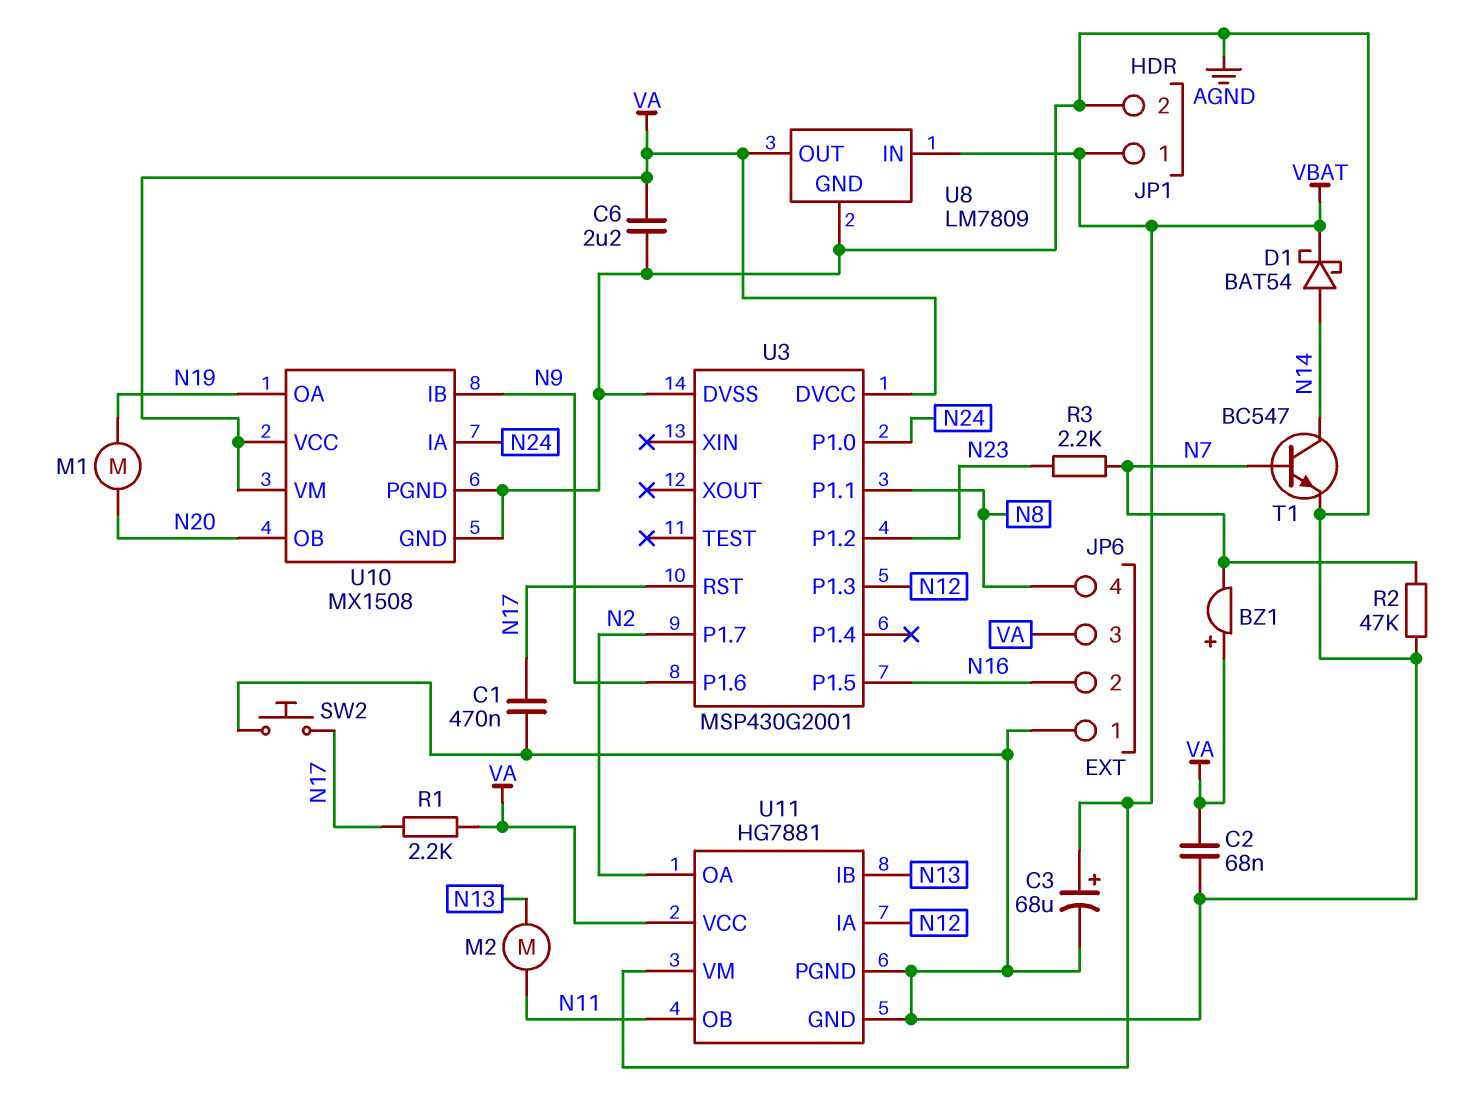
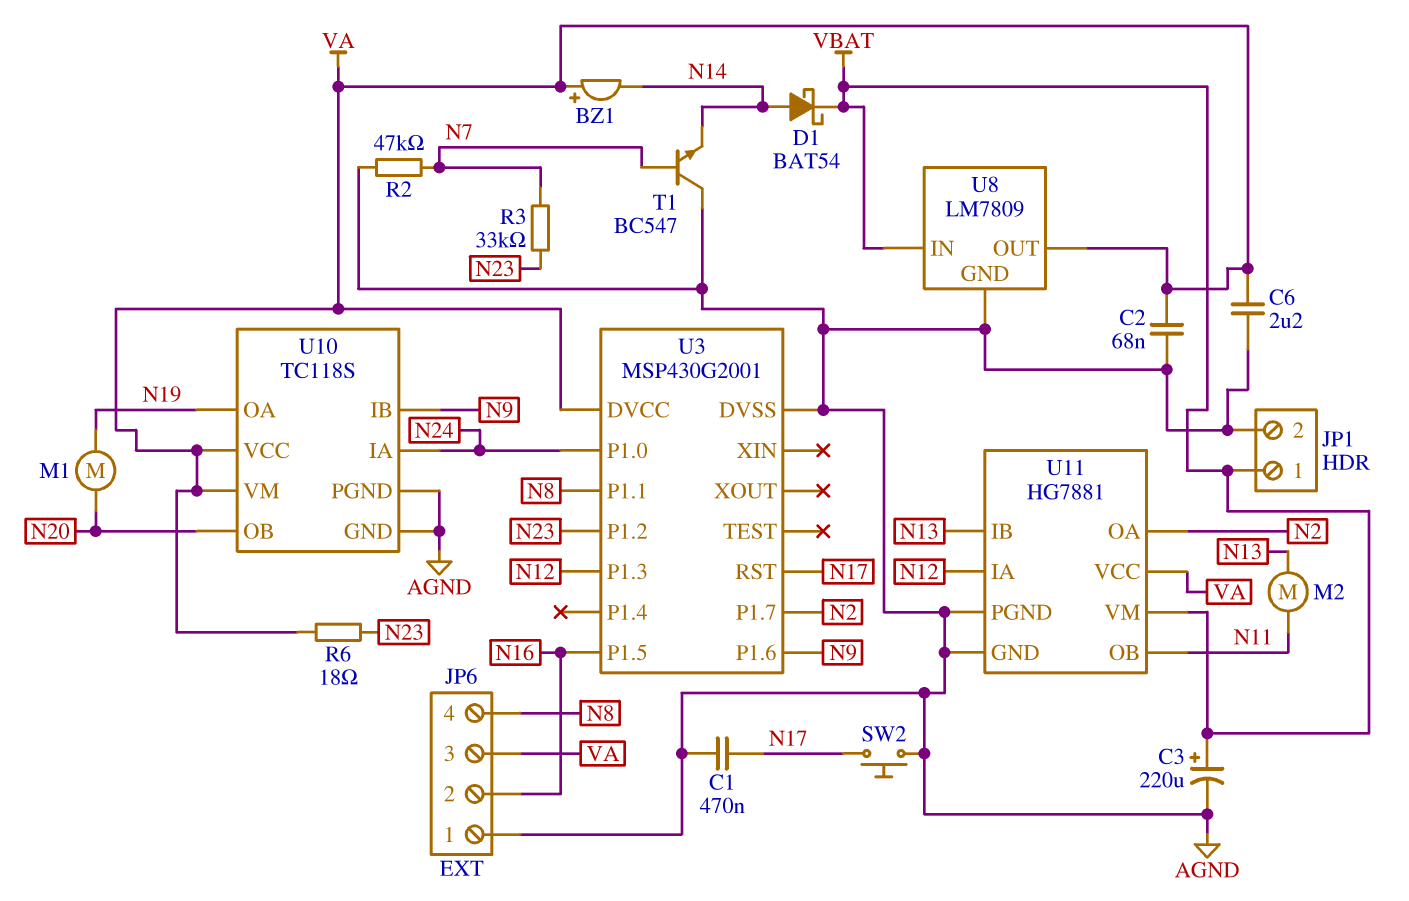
BZ1: buzzer (plus VA, minus N7) -> buzzer (plus VA, minus N14)
C3: 68uF (plus VBAT, minus AGND) -> 220uF (plus VBAT, minus AGND)
R1: 2.2k (N17, VA) -> none
R3: 2.2k (N7, N23) -> 33k (N7, N23)
R6: none -> 18 (N23, VA)
T1: NPN BC547 (B N7, C N14, E AGND) -> NPN BC547 (B N7, C AGND, E N14)
U10: MX1508 -> TC118S

